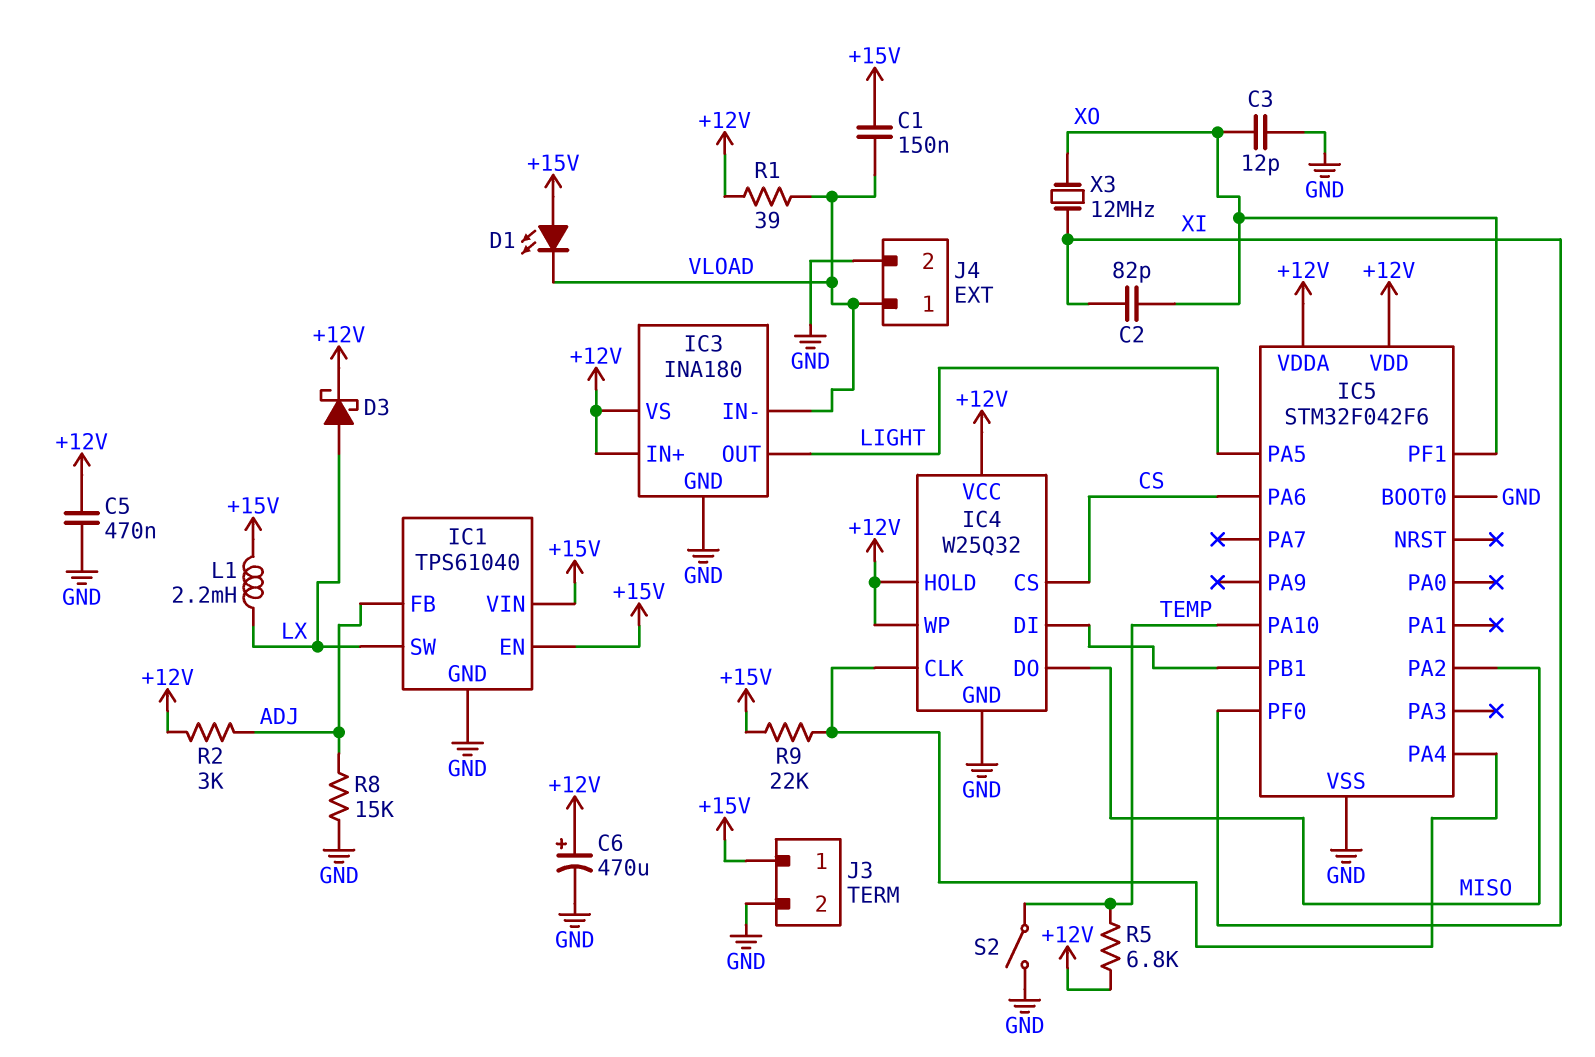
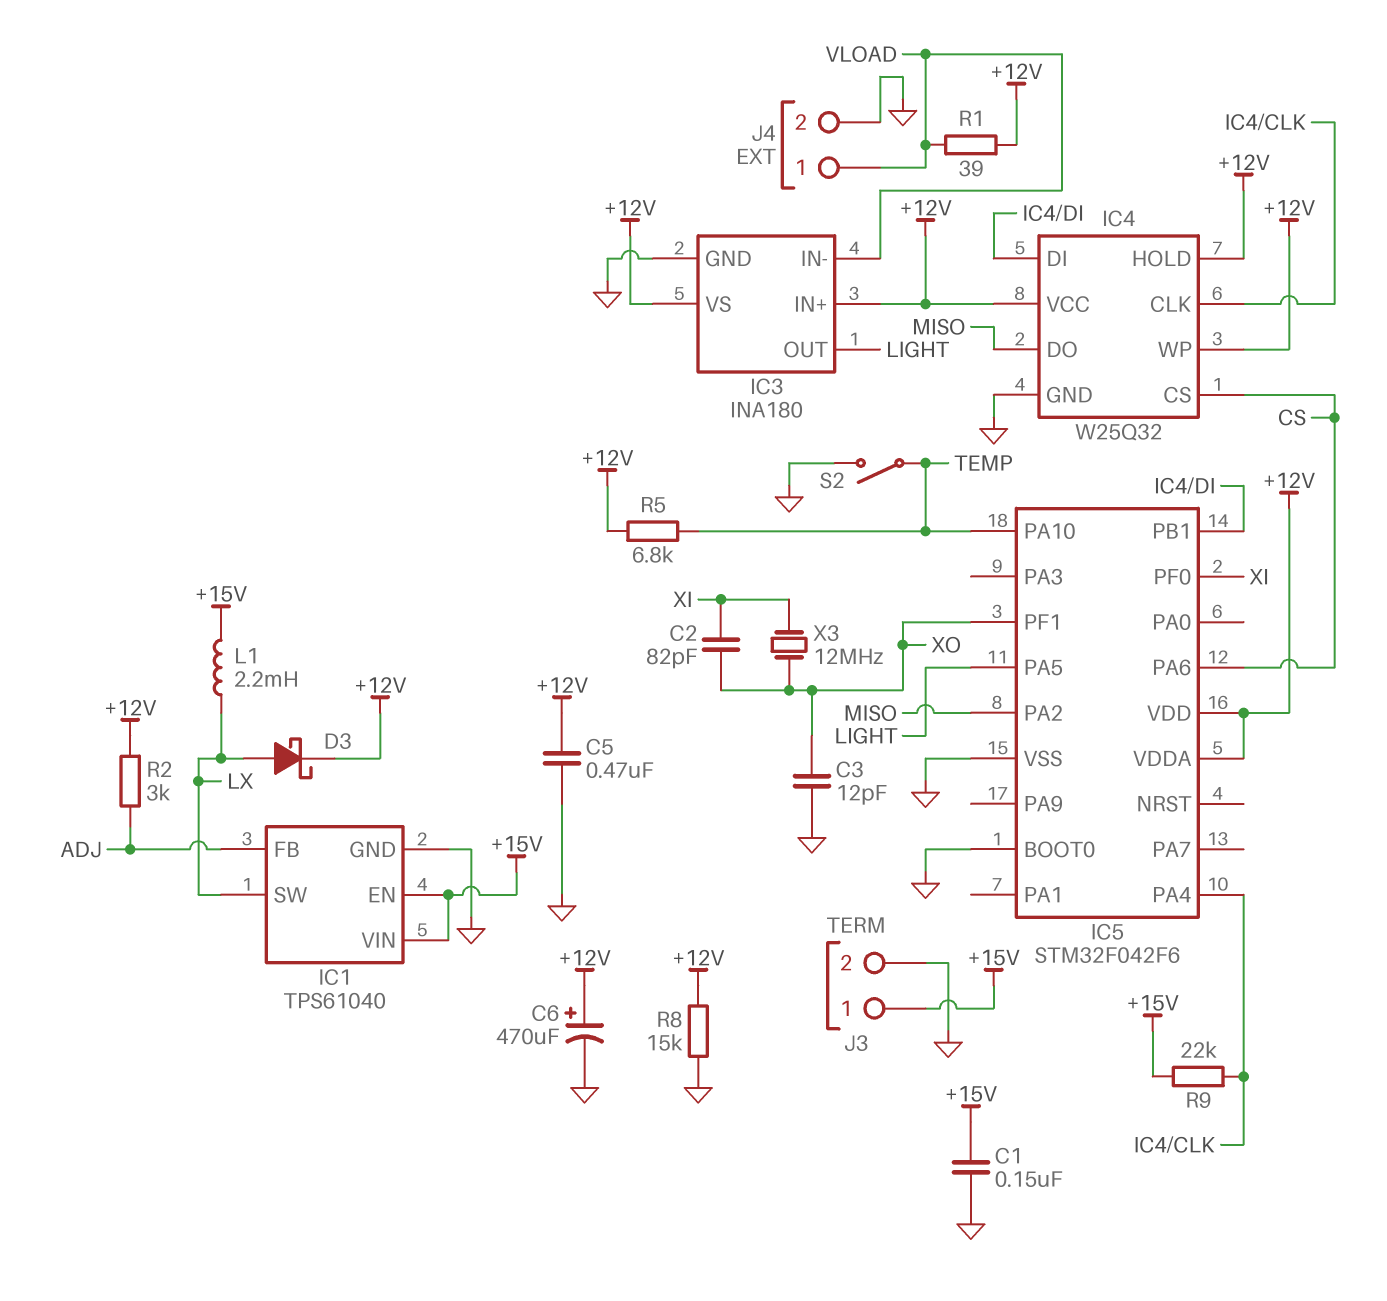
C1: 150nF (+15V, VLOAD) -> 150nF (+15V, GND)
D1: LED (A +15V, K VLOAD) -> none
R8: 15k (ADJ, GND) -> 15k (+12V, GND)

